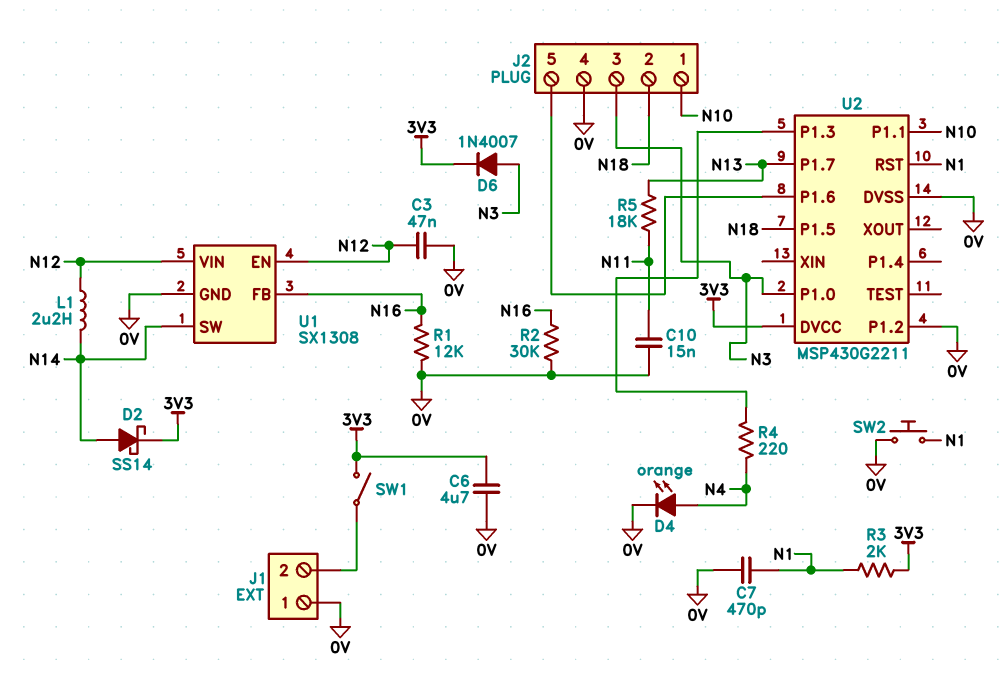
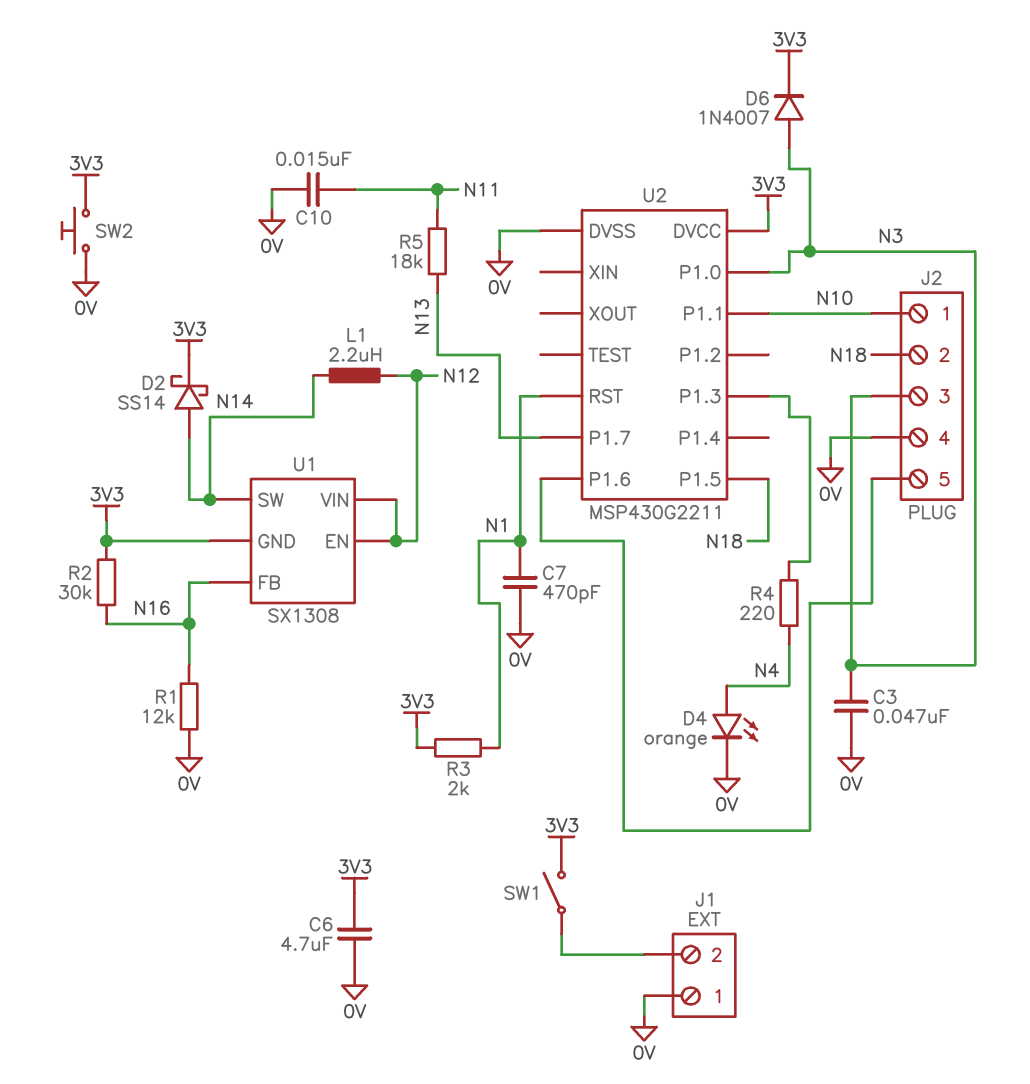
C3: 47nF (0V, N12) -> 47nF (0V, N3)
R2: 30k (0V, N16) -> 30k (3V3, N16)
SW2: button (0V, N1) -> button (0V, 3V3)
U1 pin GND: 0V -> 3V3
U2 pin P1.2: 0V -> none

